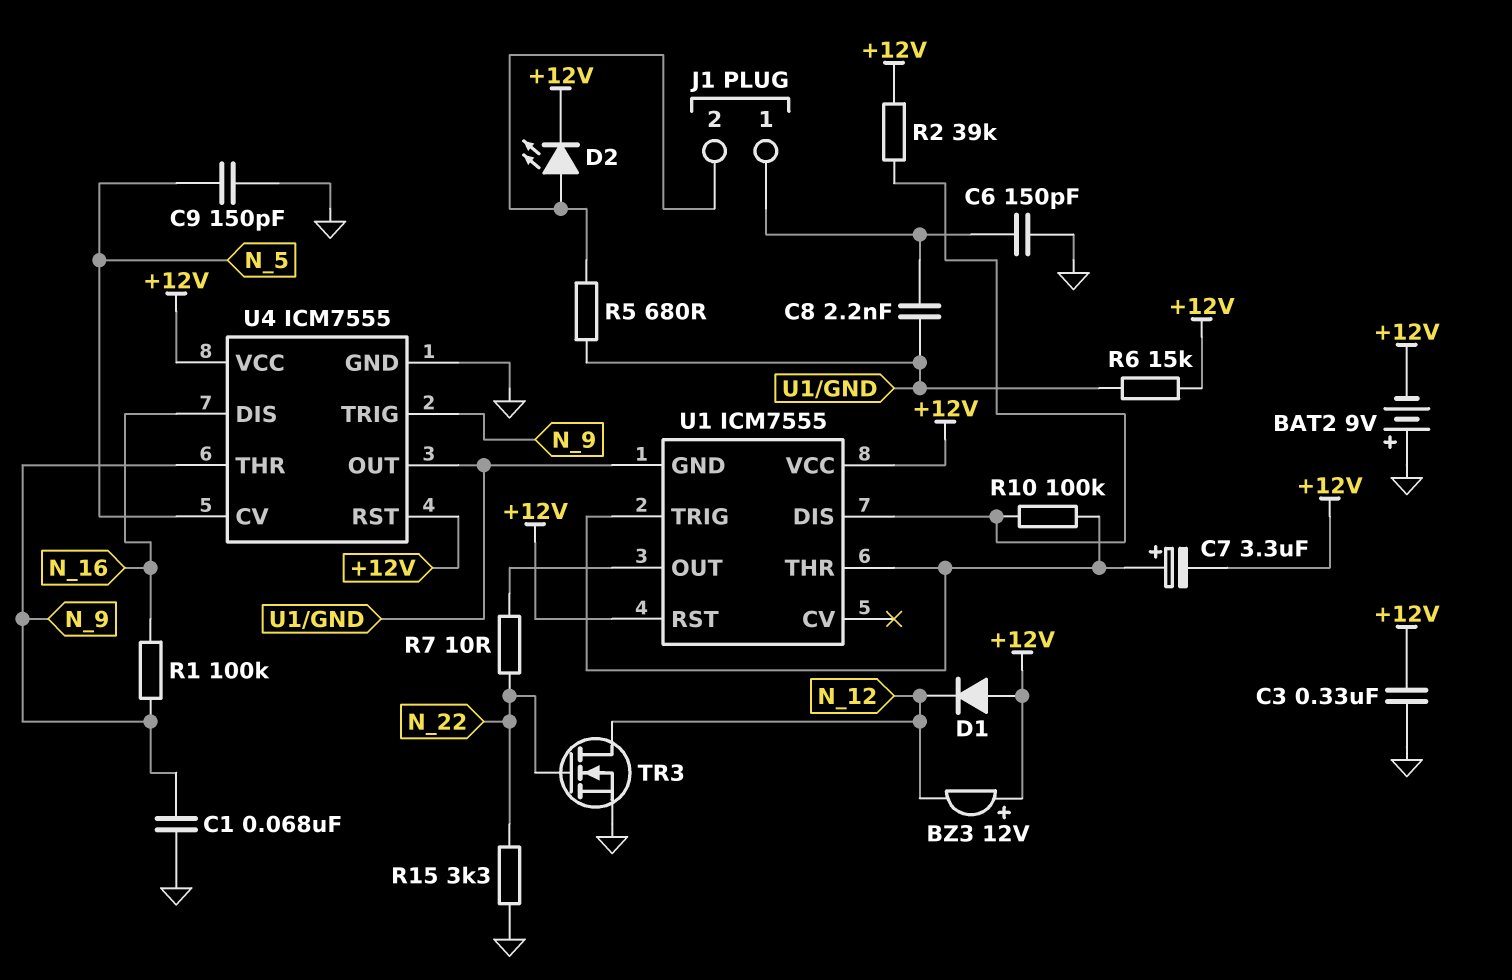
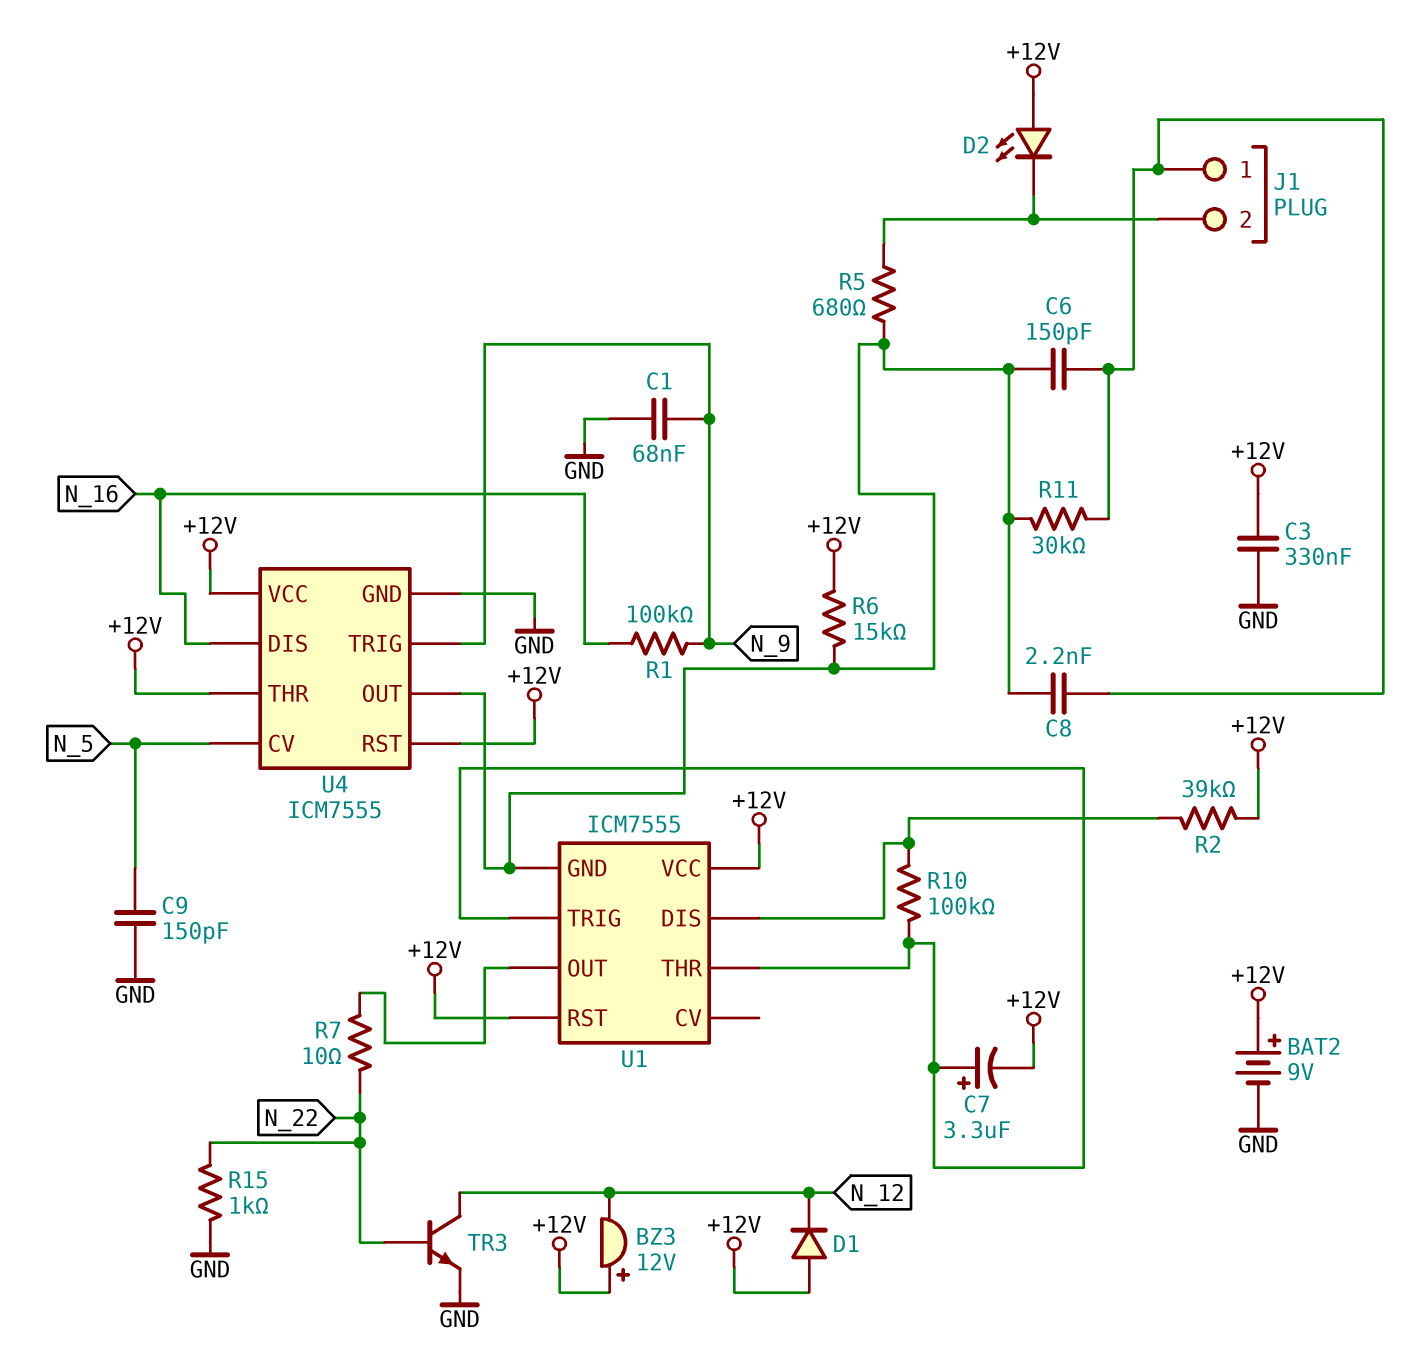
BAT2: 9V (plus GND, minus +12V) -> 9V (plus +12V, minus GND)
C6: 150pF (GND, J1/1) -> 150pF (J1/1, U1/GND)
D2: LED (A J1/2, K +12V) -> LED (A +12V, K J1/2)
R11: none -> 30k (J1/1, U1/GND)
R15: 3.3k (GND, N_22) -> 1k (GND, N_22)
TR3: NMOS (G N_22, D N_12, S GND) -> NPN (B N_22, C N_12, E GND)
U4 pin THR: N_9 -> +12V

